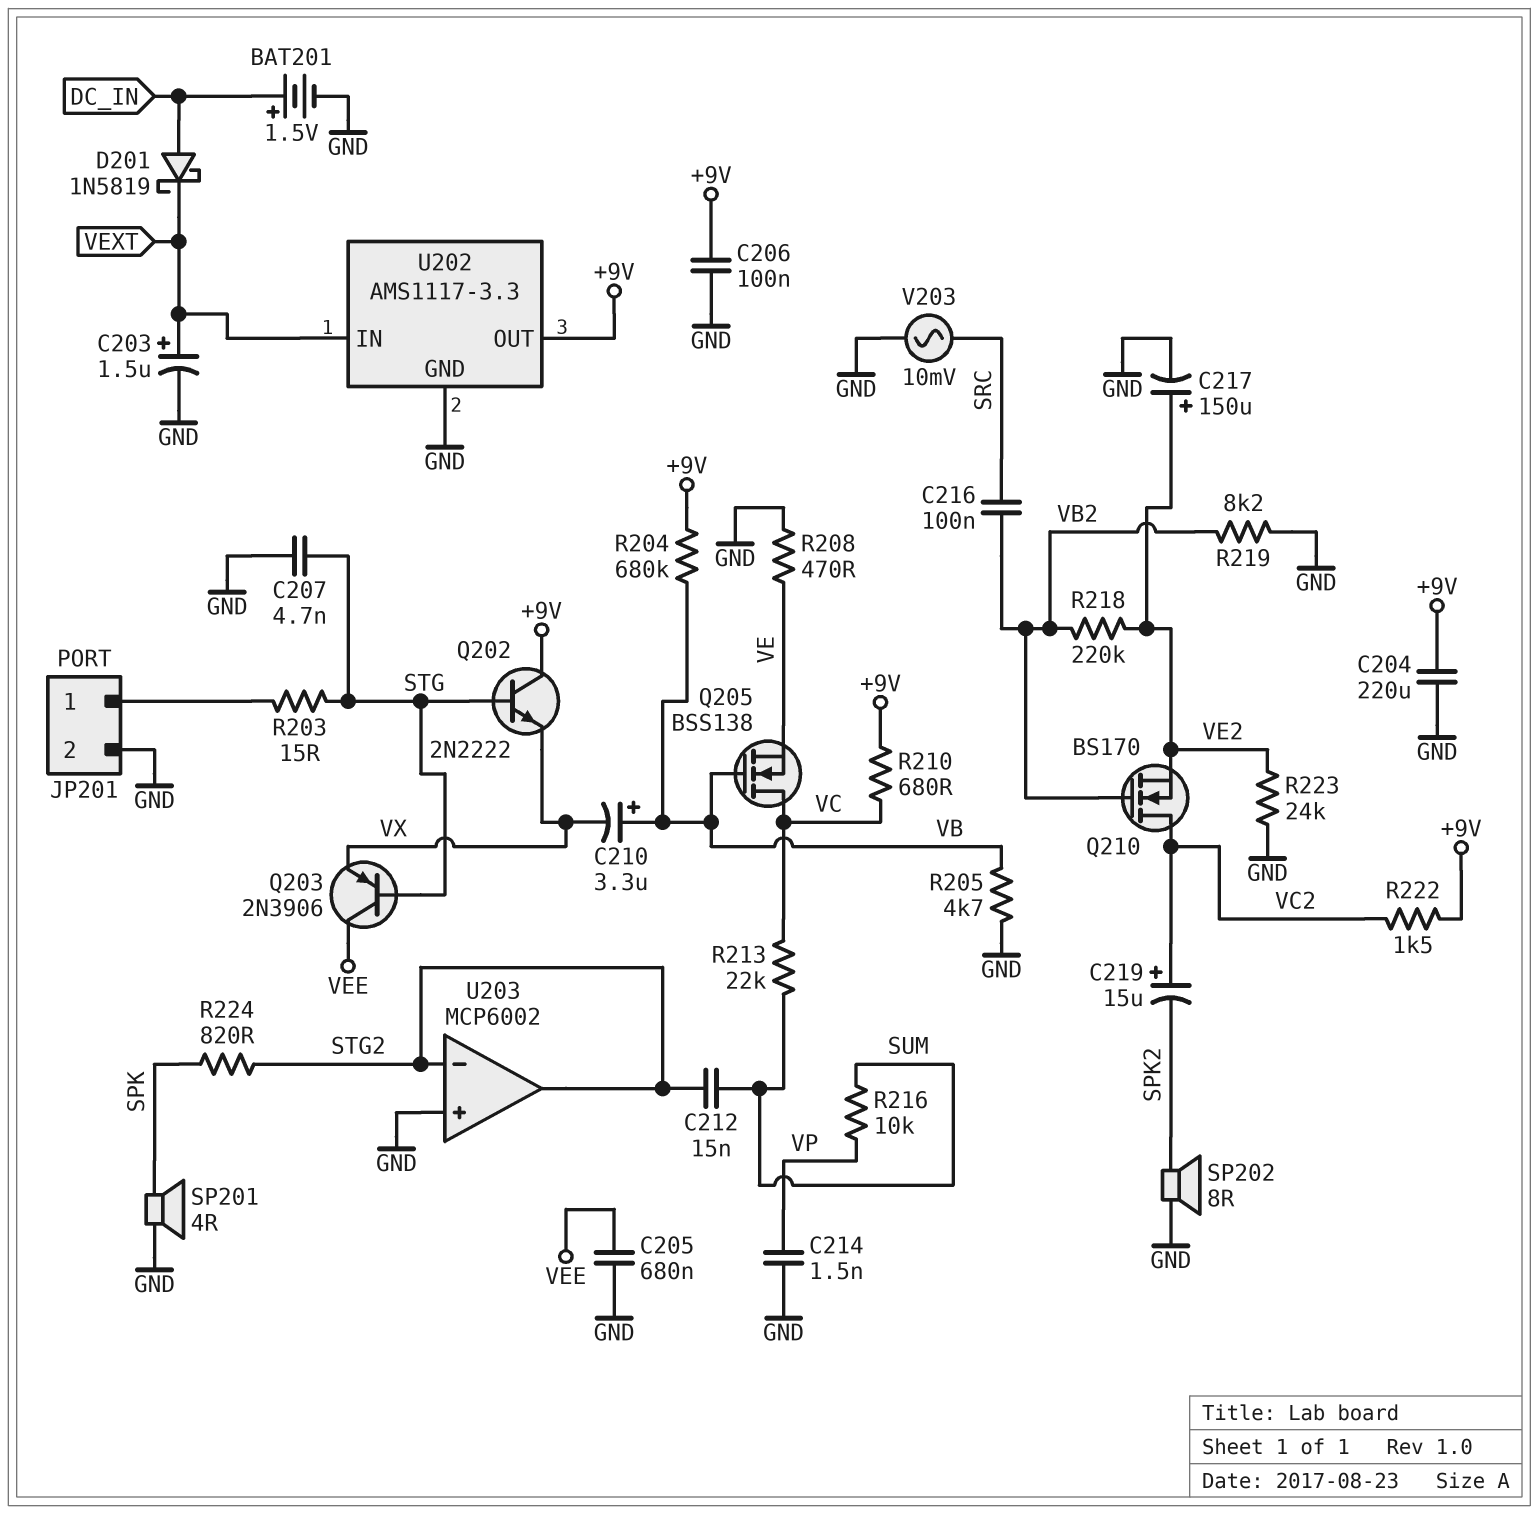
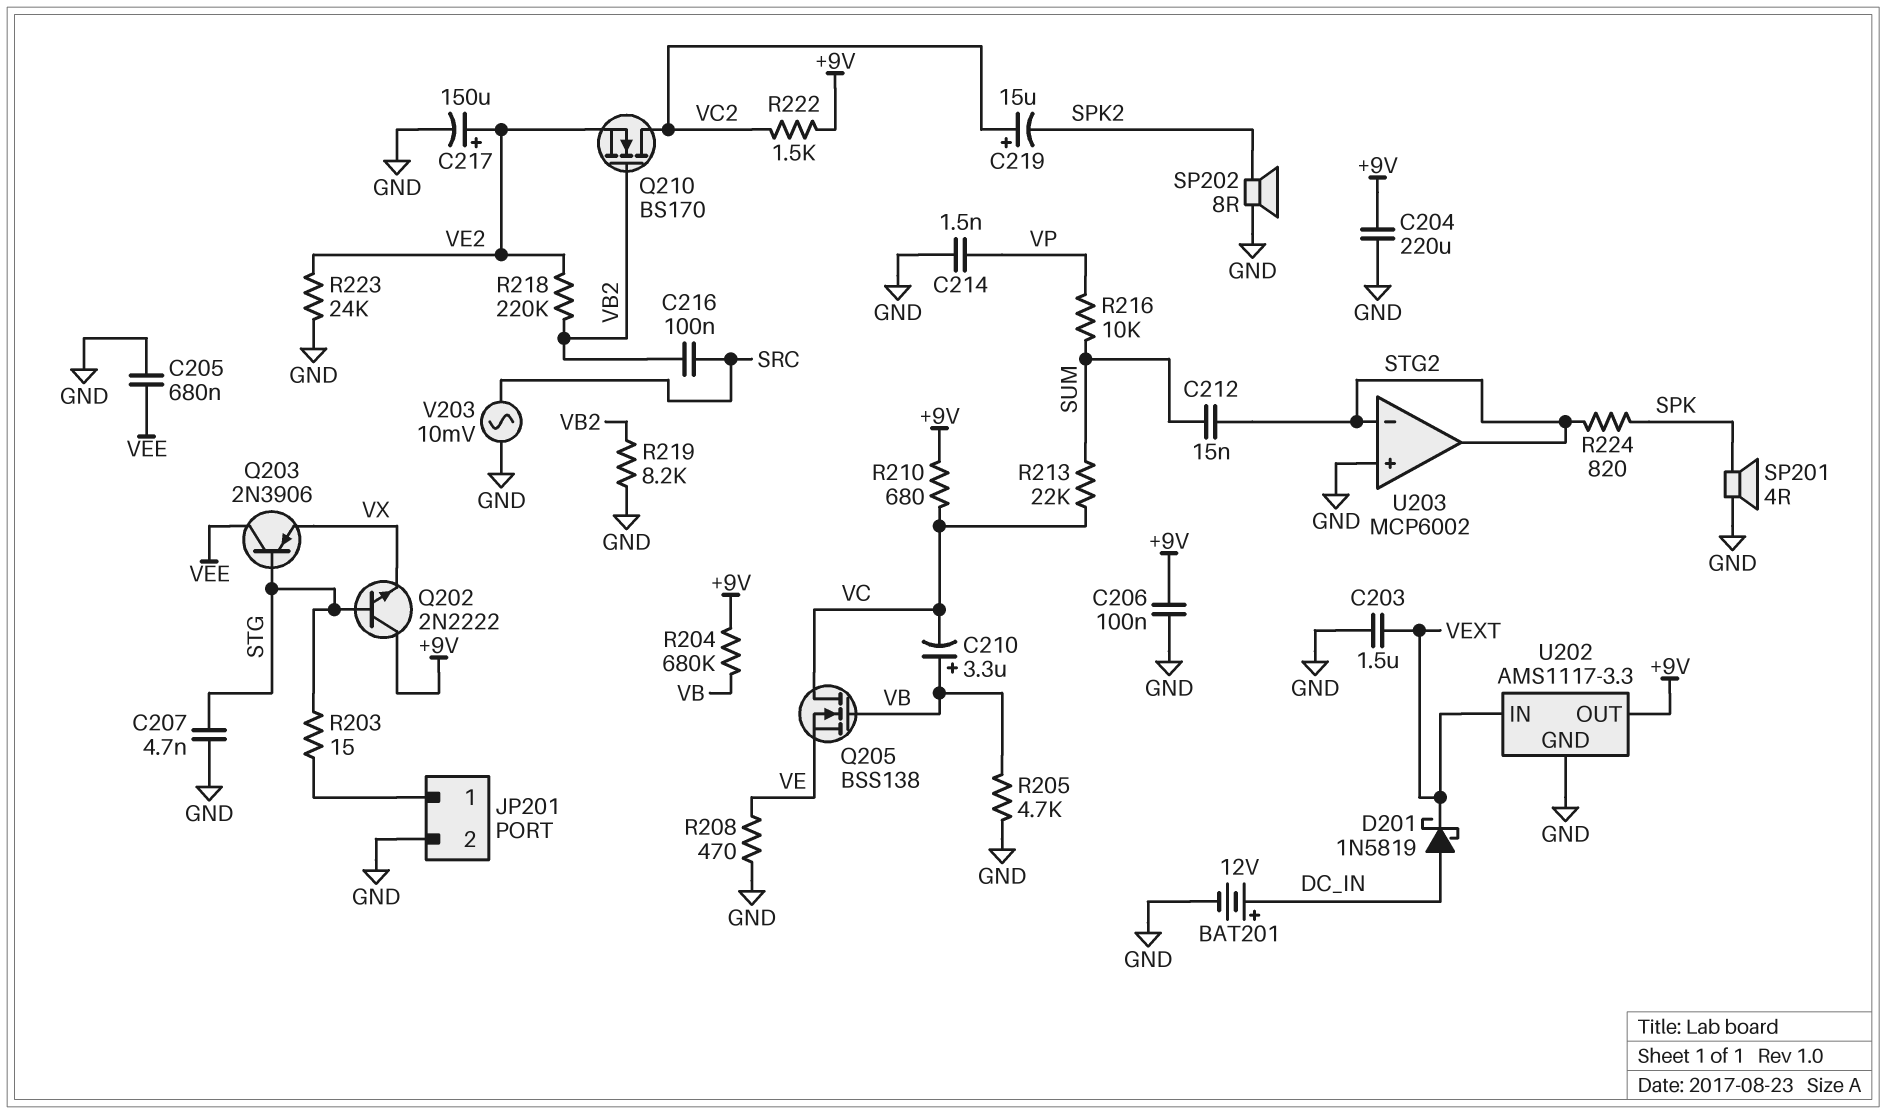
BAT201: 1.5V (plus DC_IN, minus GND) -> 12V (plus DC_IN, minus GND)
C203: 1.5uF (plus VEXT, minus GND) -> 1.5uF (GND, VEXT)
C210: 3.3uF (plus VB, minus VX) -> 3.3uF (plus VB, minus VC)

